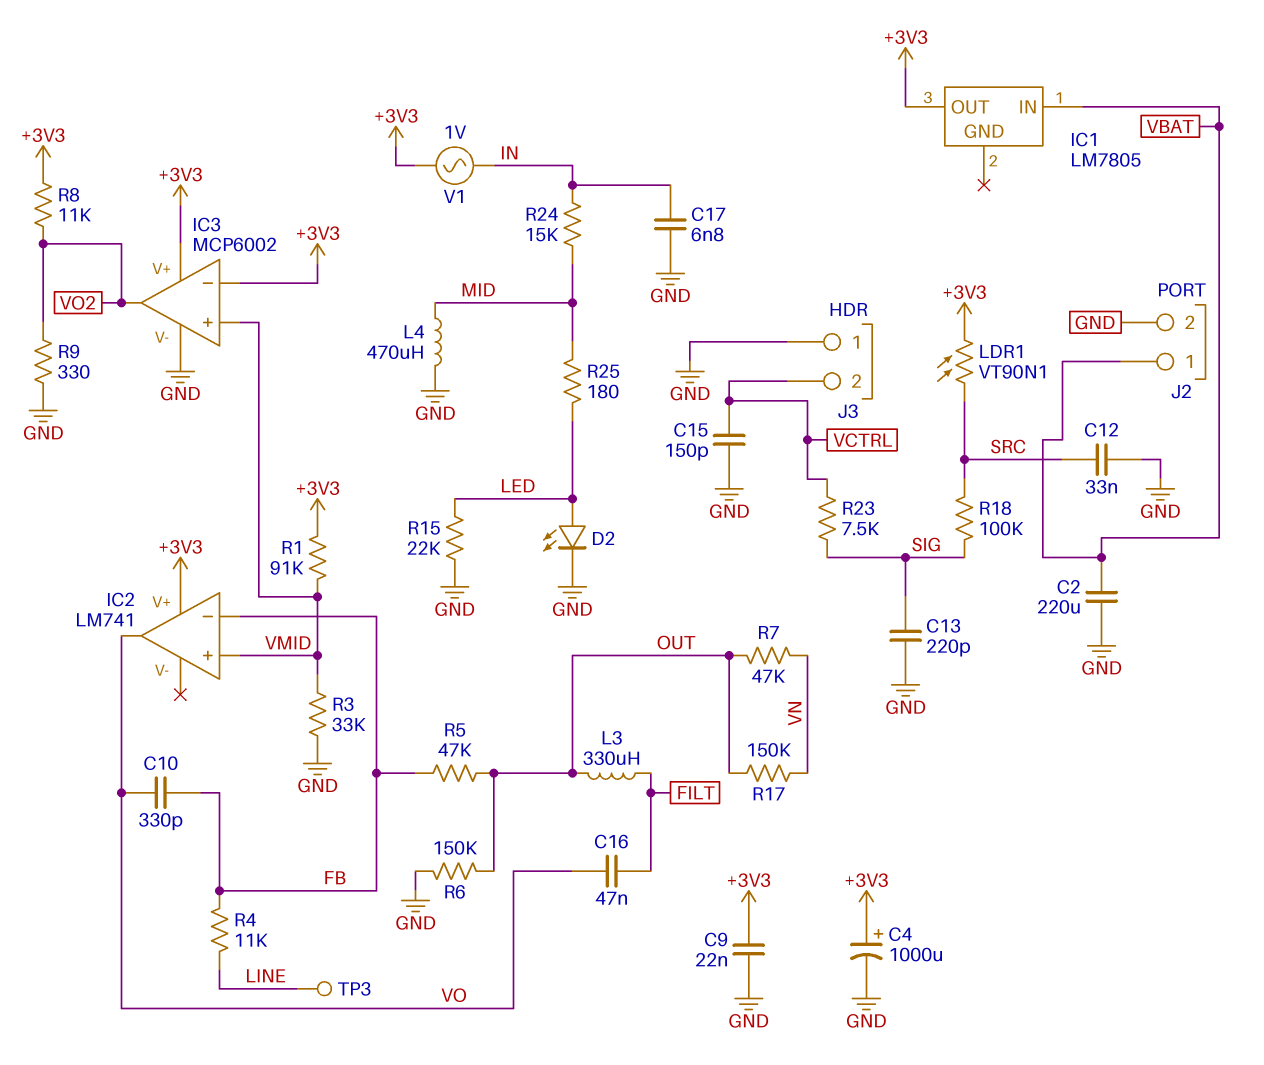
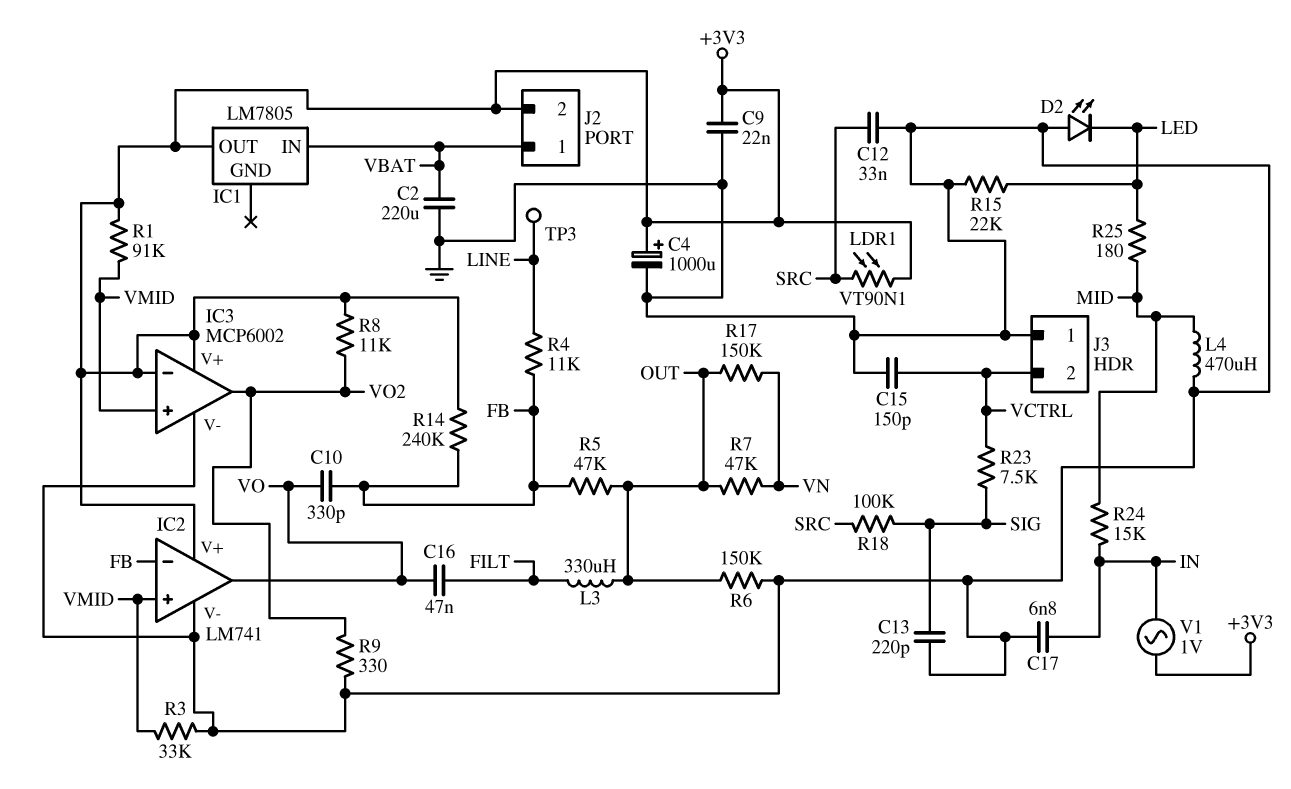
D2: LED (A LED, K GND) -> LED (A GND, K LED)
IC2 pin V-: none -> GND
J2 pin 2: GND -> +3V3
R14: none -> 240k (+3V3, FB)

